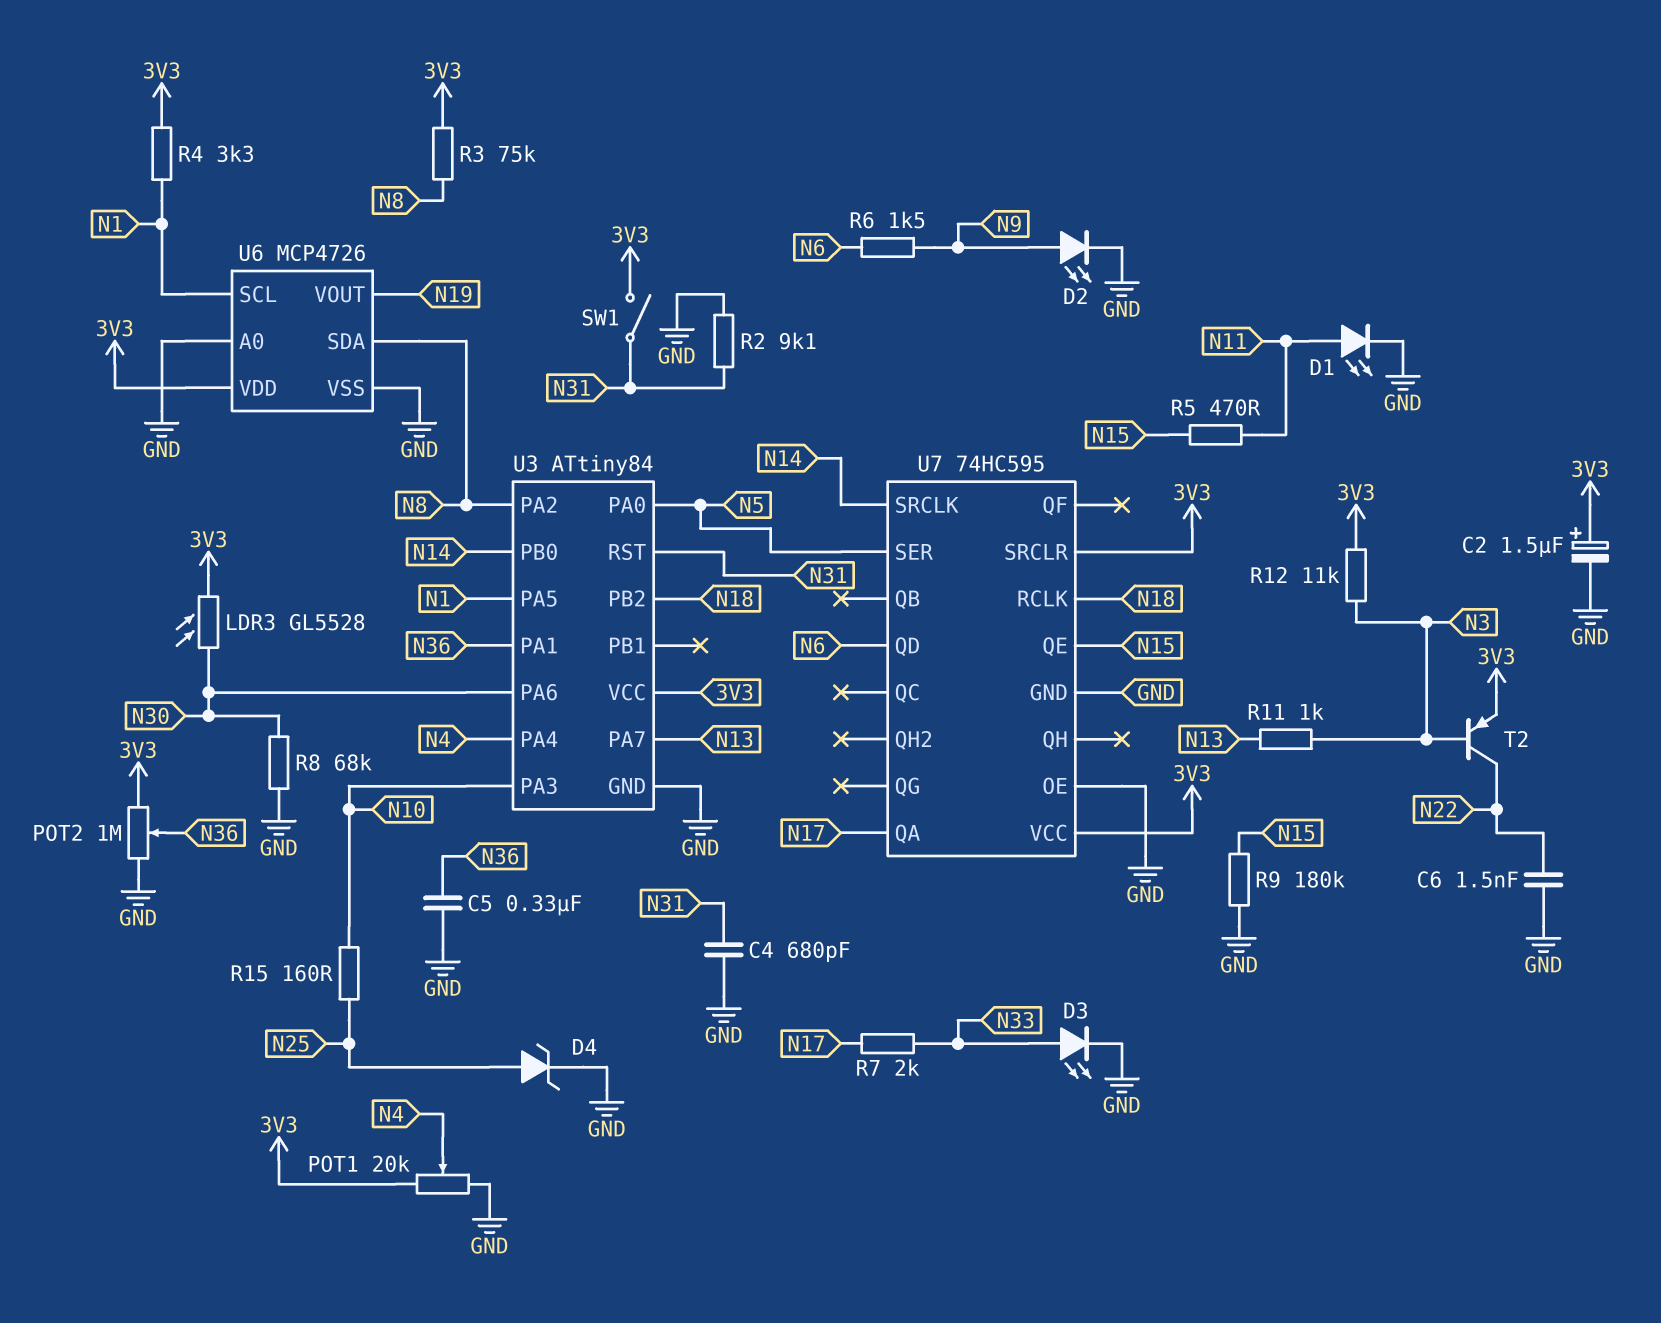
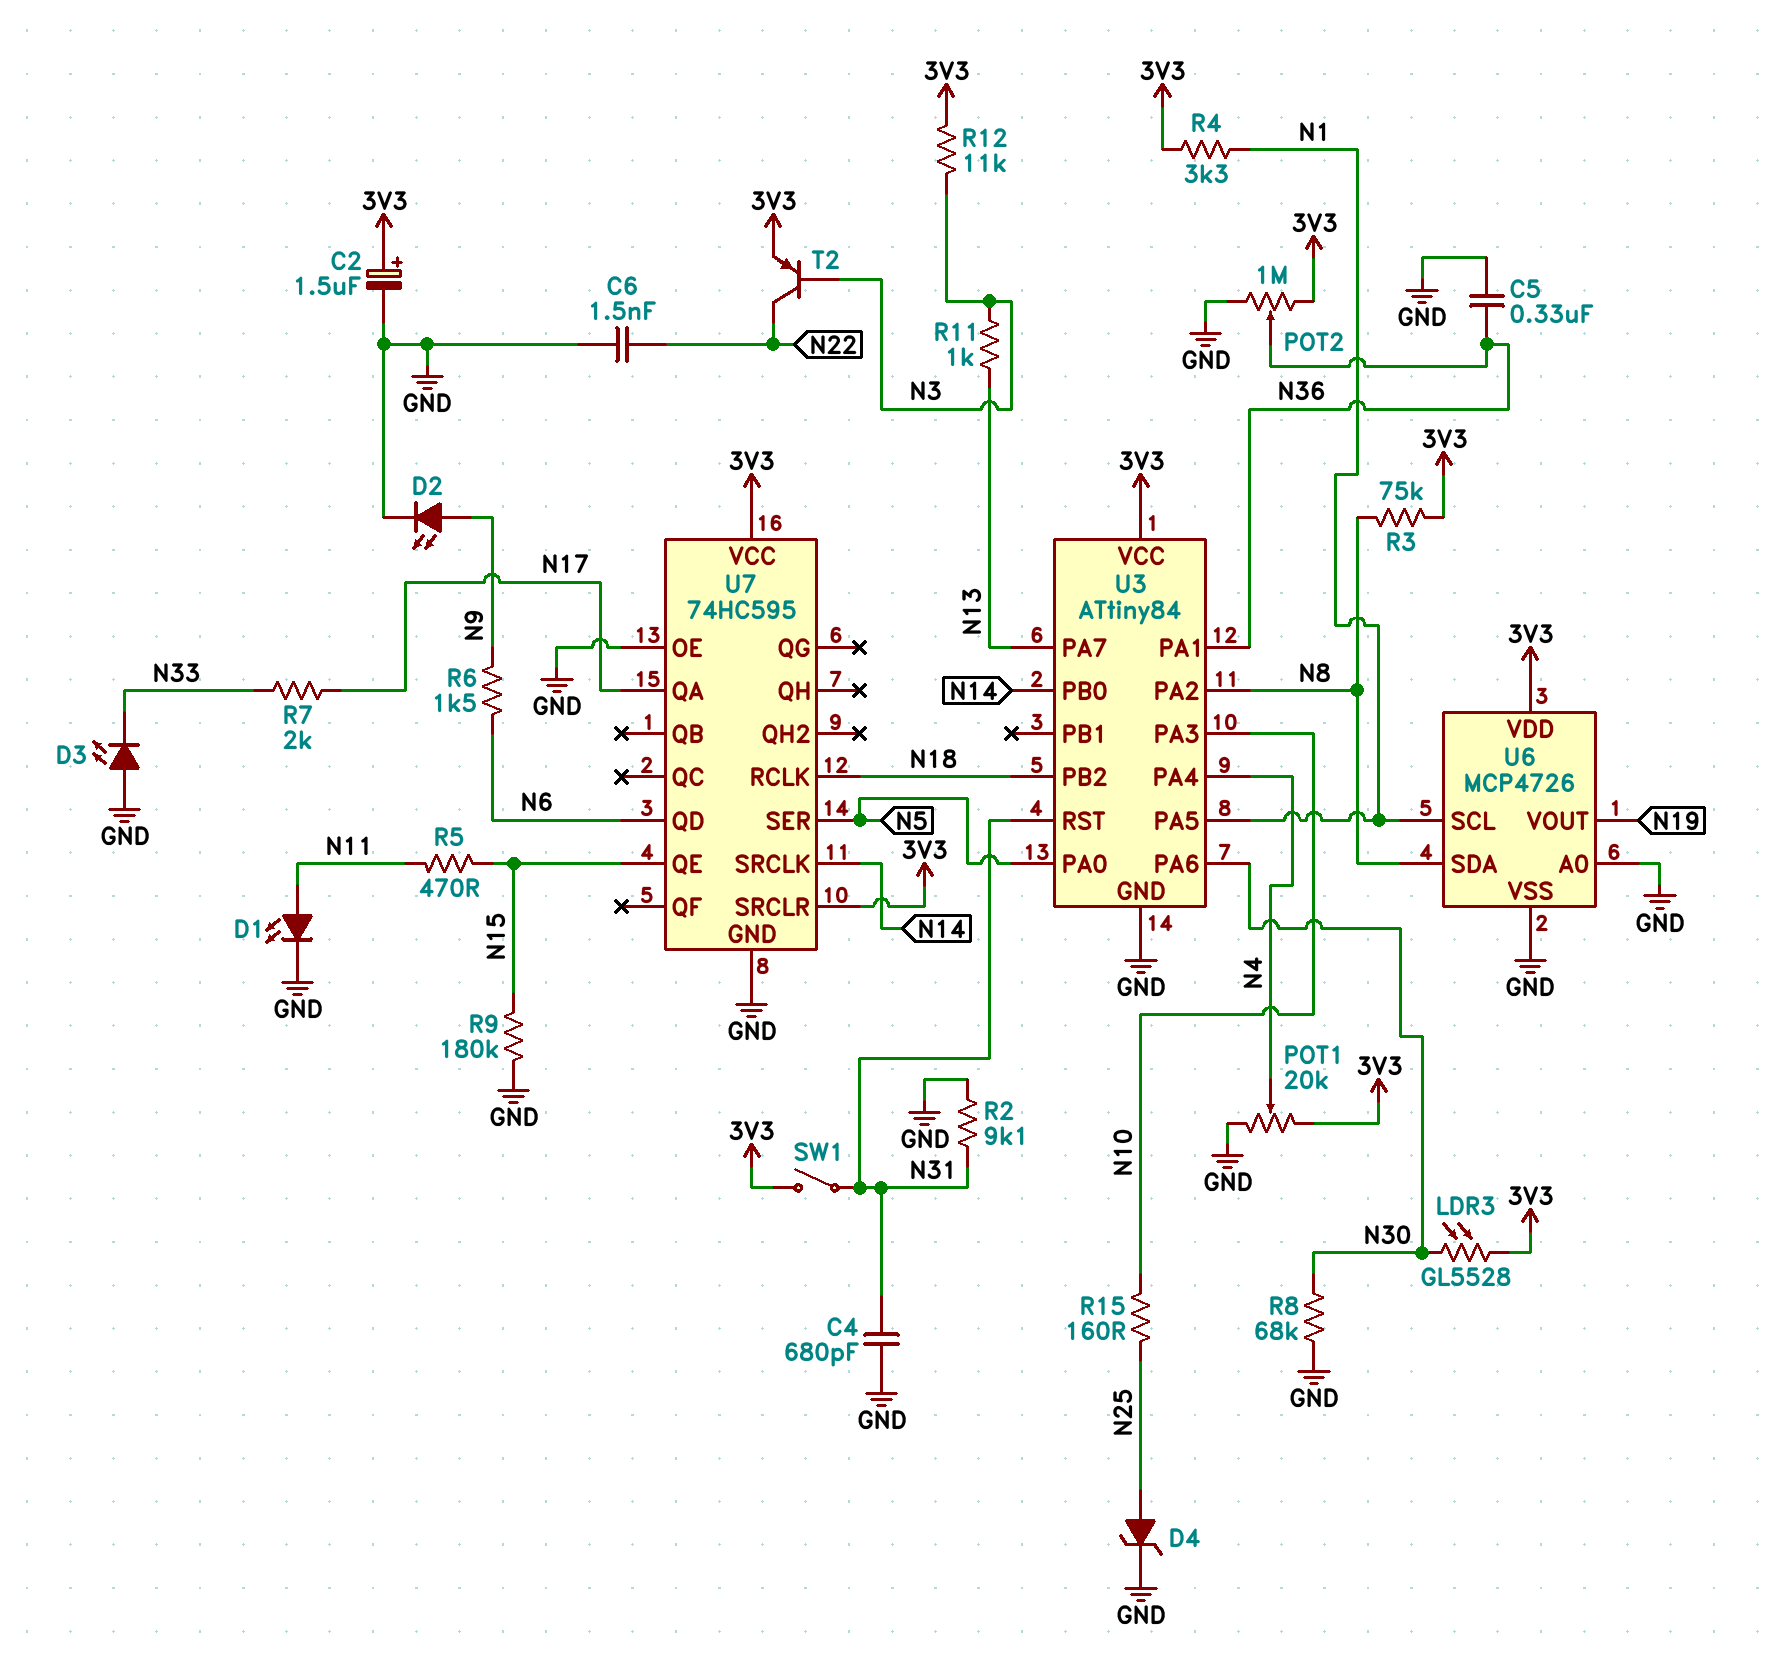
D3: LED (A N33, K GND) -> LED (A GND, K N33)

